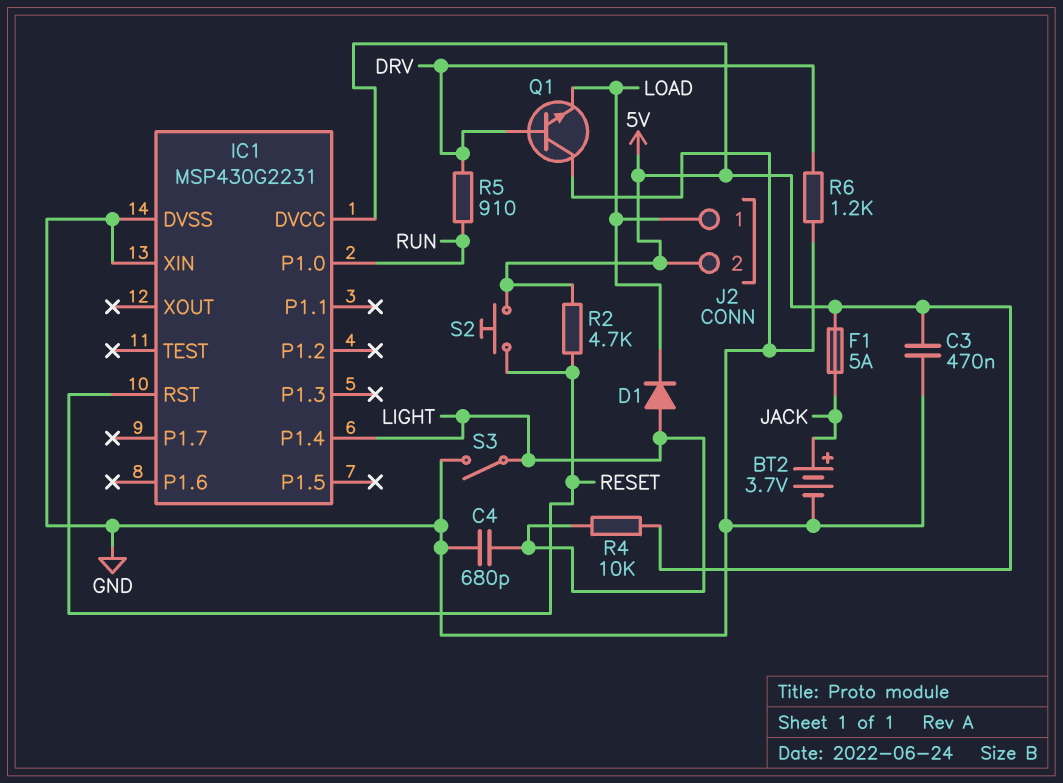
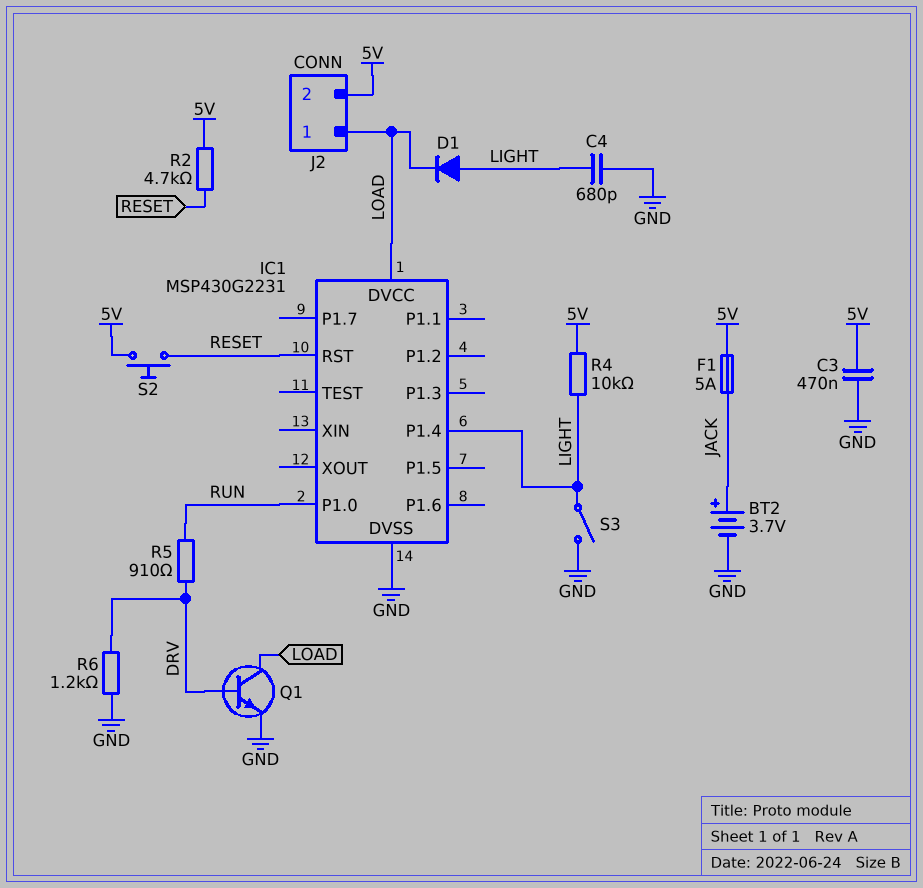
IC1 pin DVCC: 5V -> LOAD
IC1 pin XIN: GND -> none
Q1: NPN (B DRV, C GND, E LOAD) -> NPN (B DRV, C LOAD, E GND)

